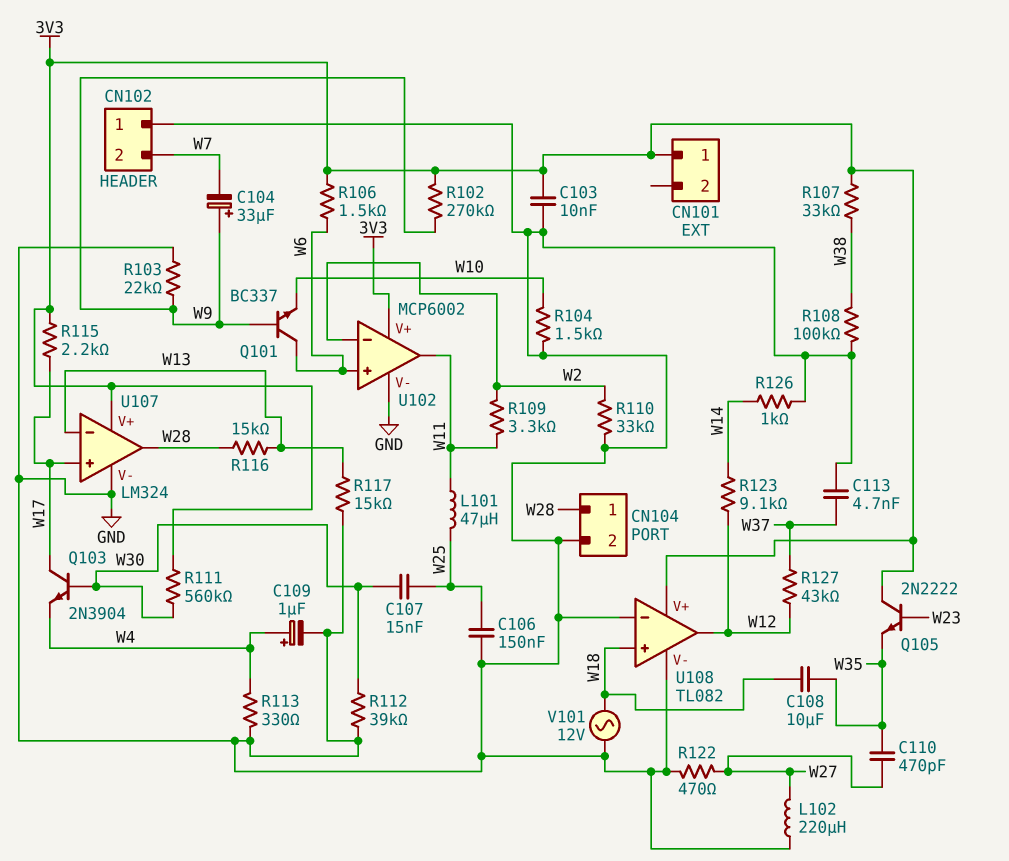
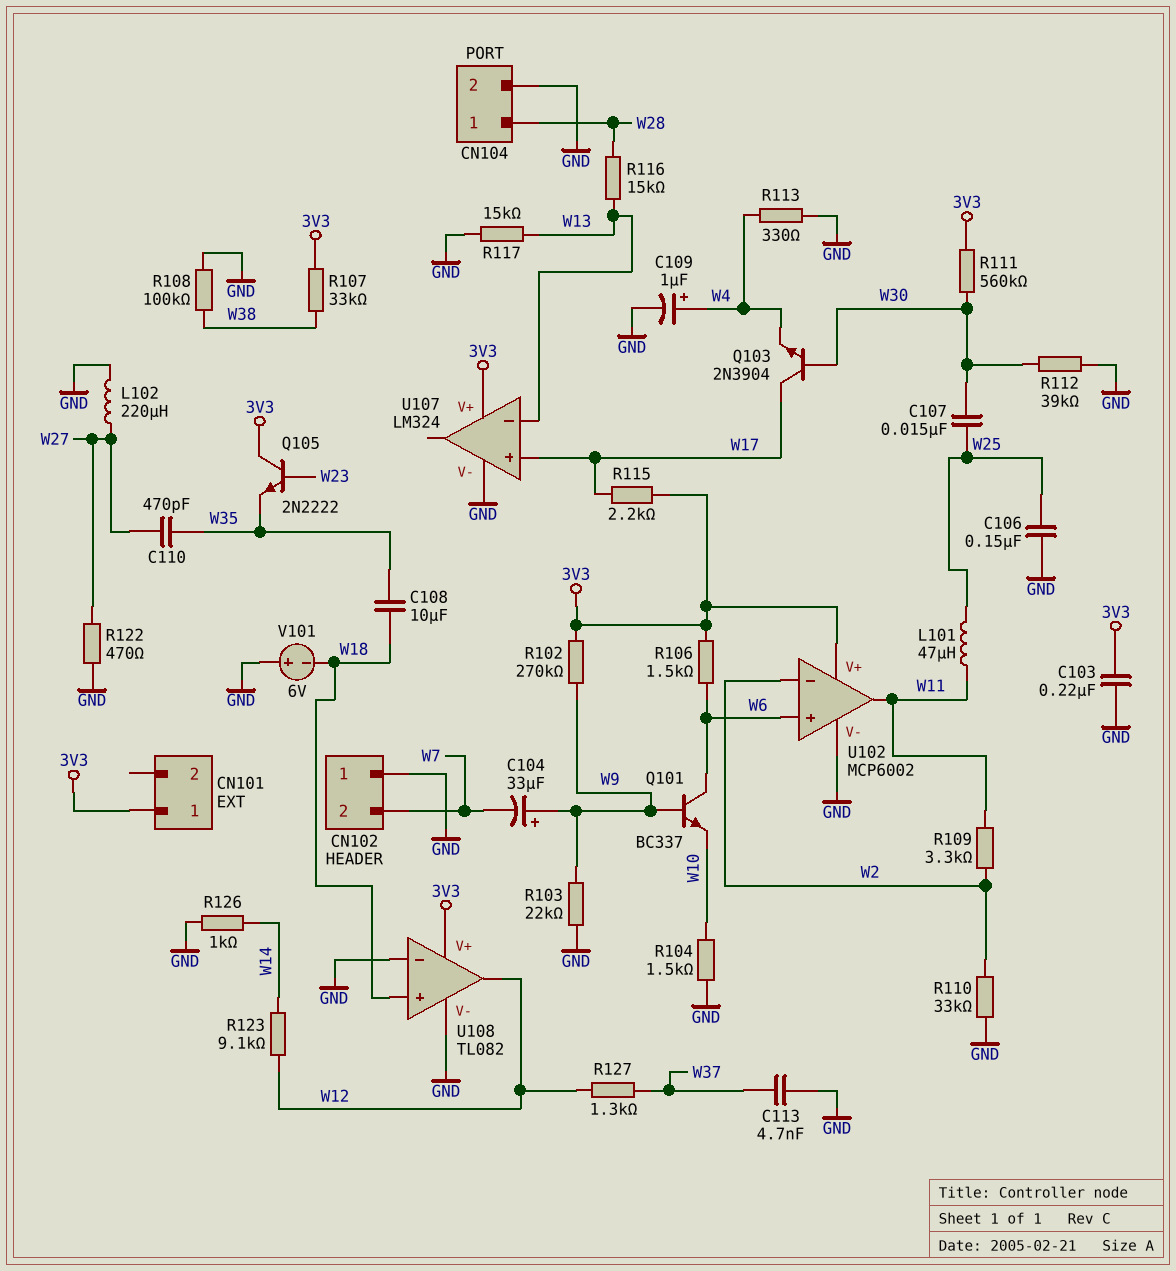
C103: 10nF (3V3, GND) -> 220nF (3V3, GND)
R127: 43k (W12, W37) -> 1.3k (W12, W37)
U107 pin out: W28 -> none
V101: AC 12V (GND, W18) -> 6V (plus GND, minus W18)

